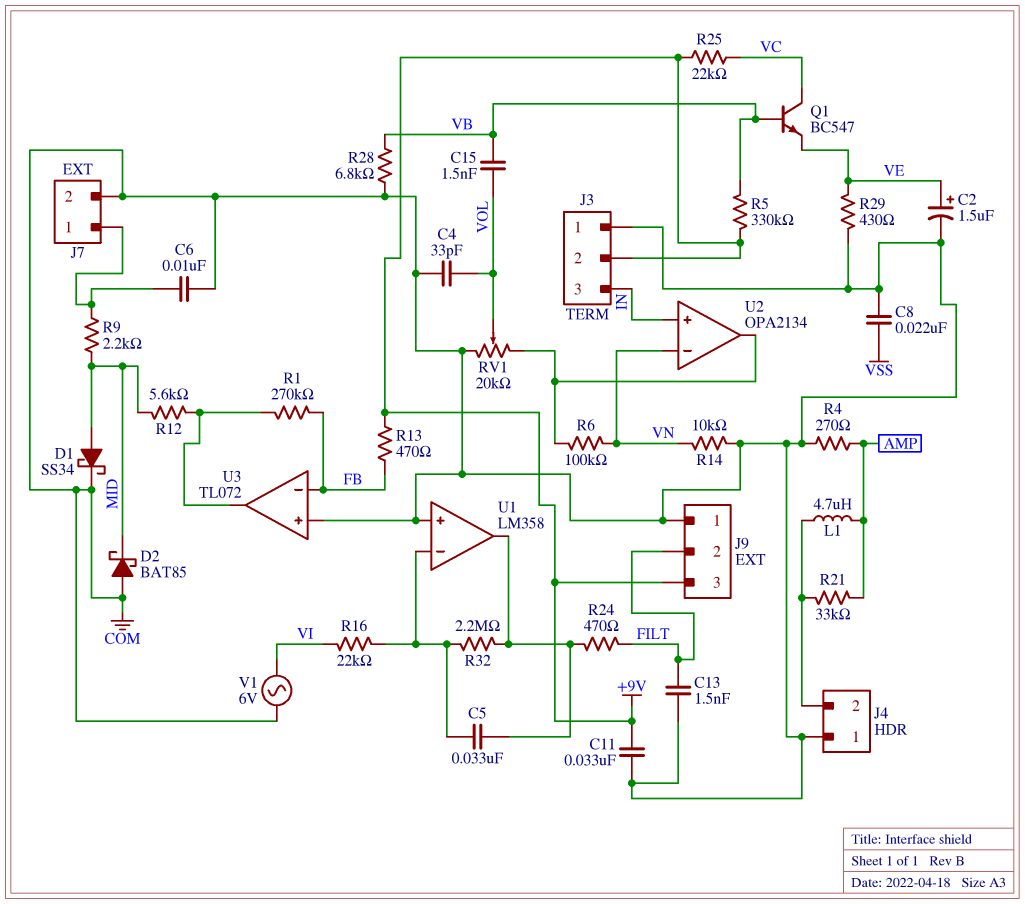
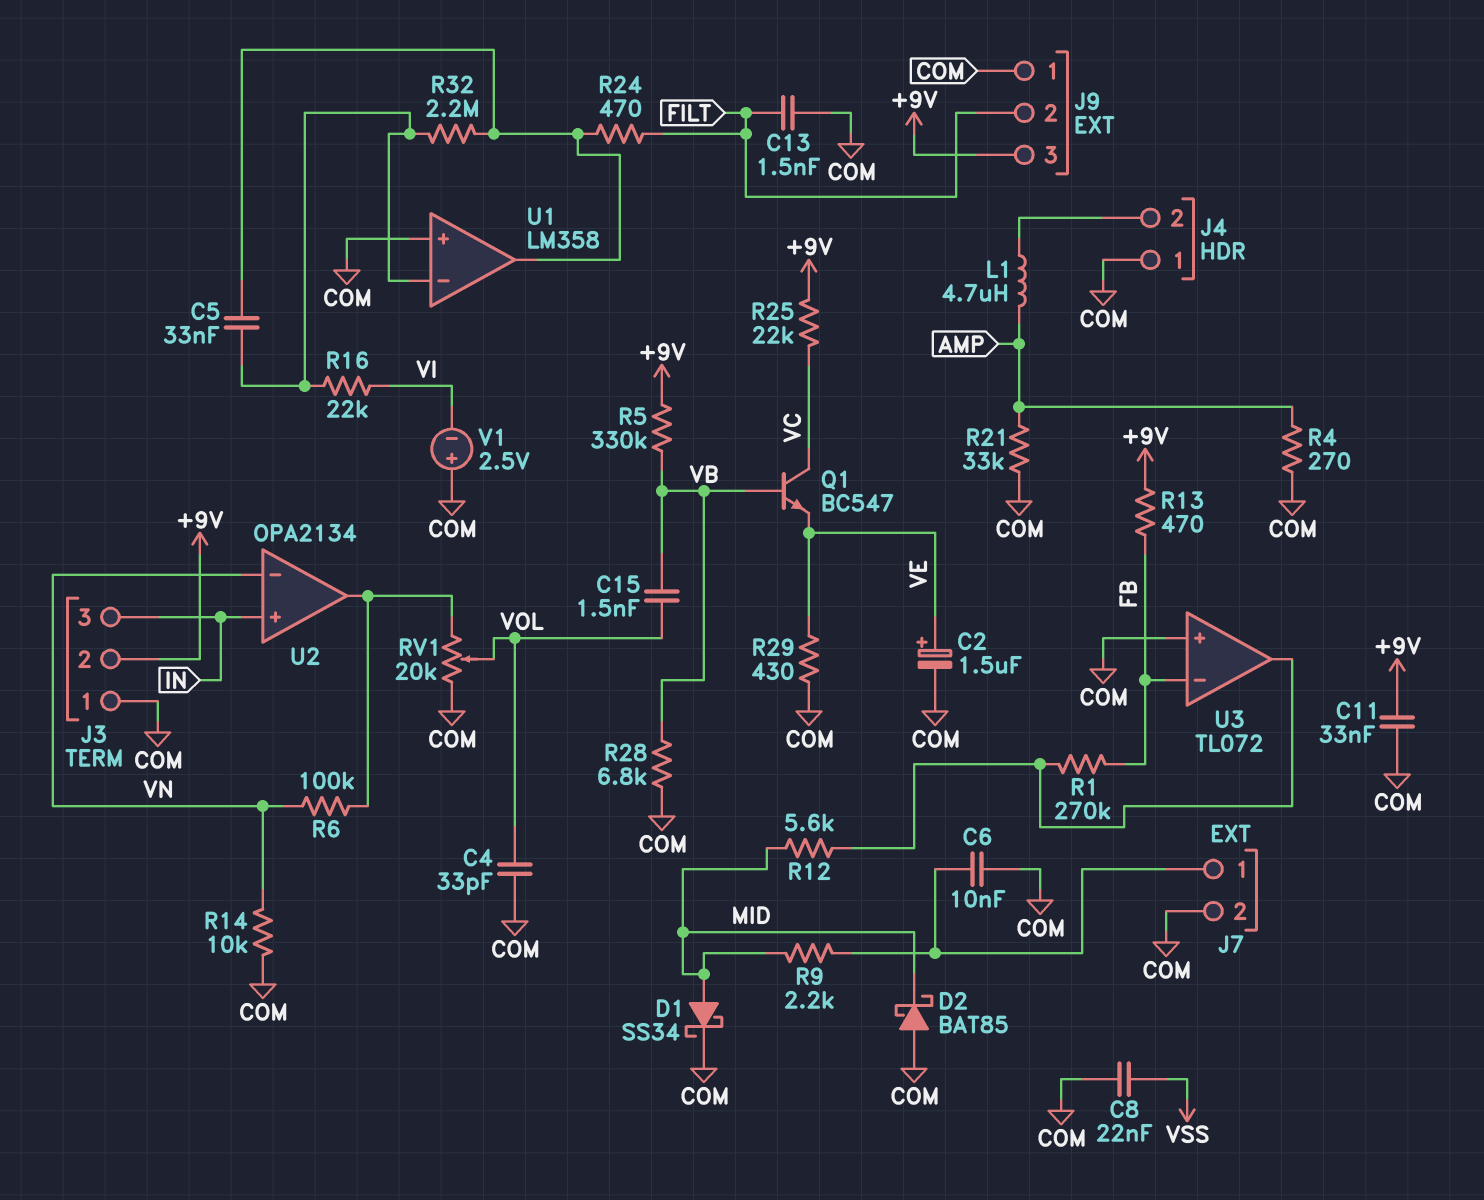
R21: 33k (AMP, J4/2) -> 33k (AMP, COM)
V1: AC 6V (COM, VI) -> 2.5V (plus COM, minus VI)

